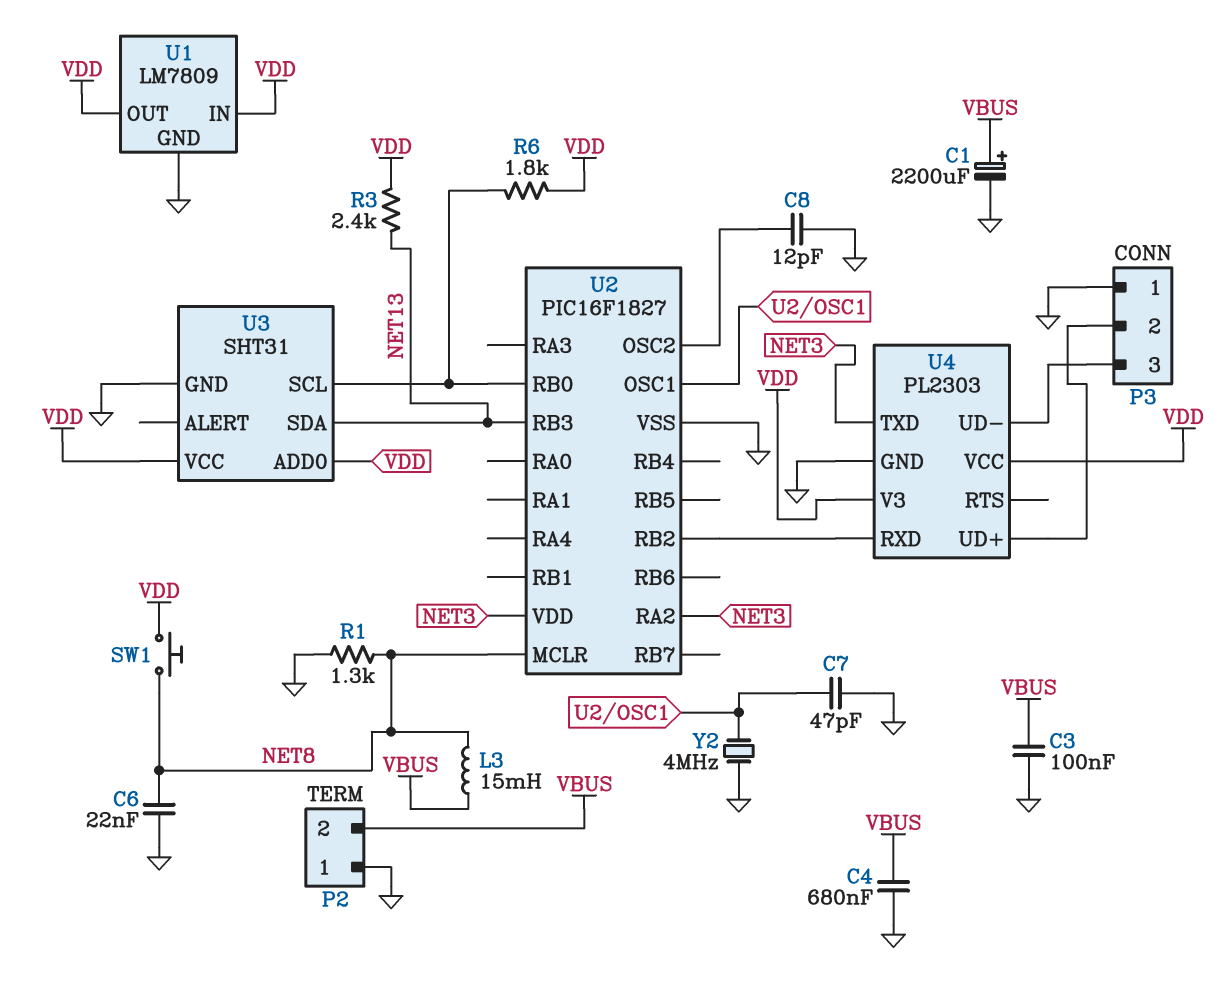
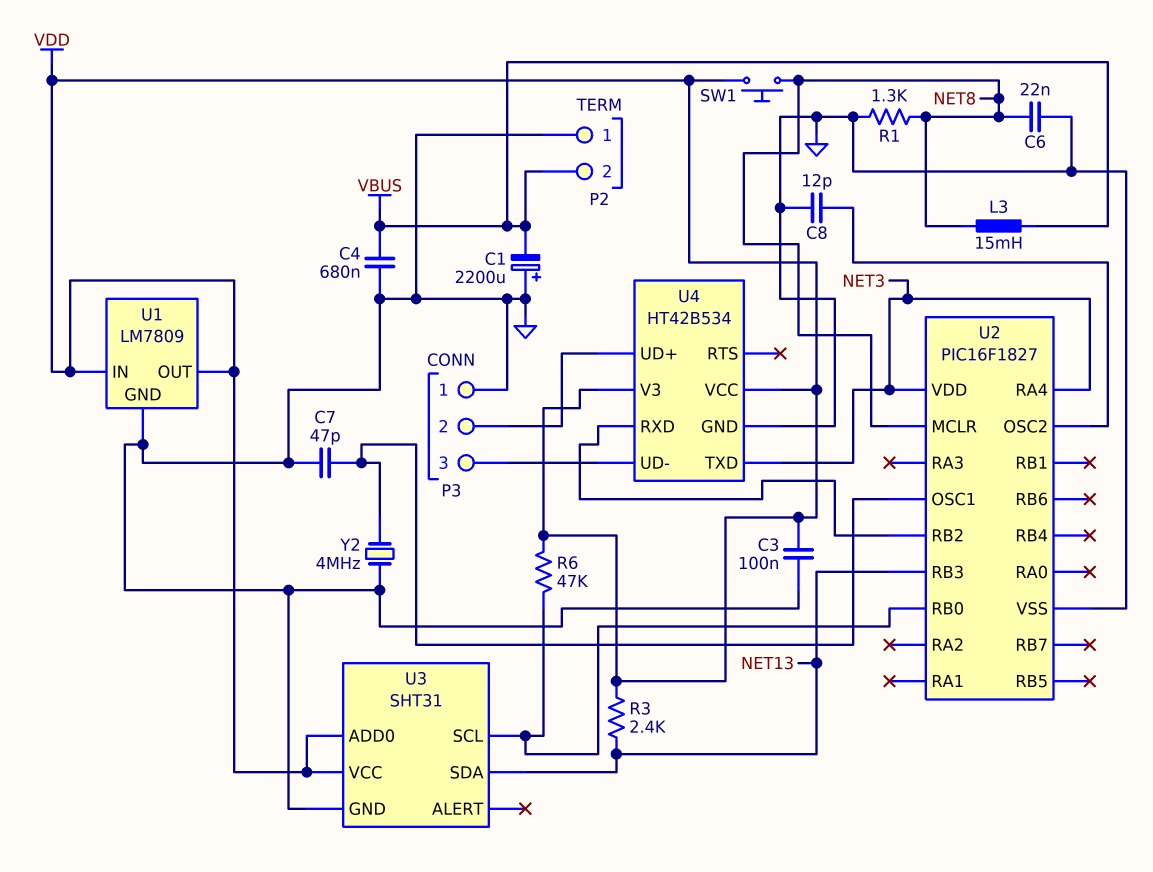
C1: 2200uF (plus VBUS, minus GND) -> 2200uF (plus GND, minus VBUS)
C3: 100nF (GND, VBUS) -> 100nF (GND, VDD)
R6: 1.8k (U2/RB0, VDD) -> 47k (U2/RB0, VDD)
U2 pin RA2: NET3 -> none
U2 pin RA4: none -> NET3
U4: PL2303 -> HT42B534

